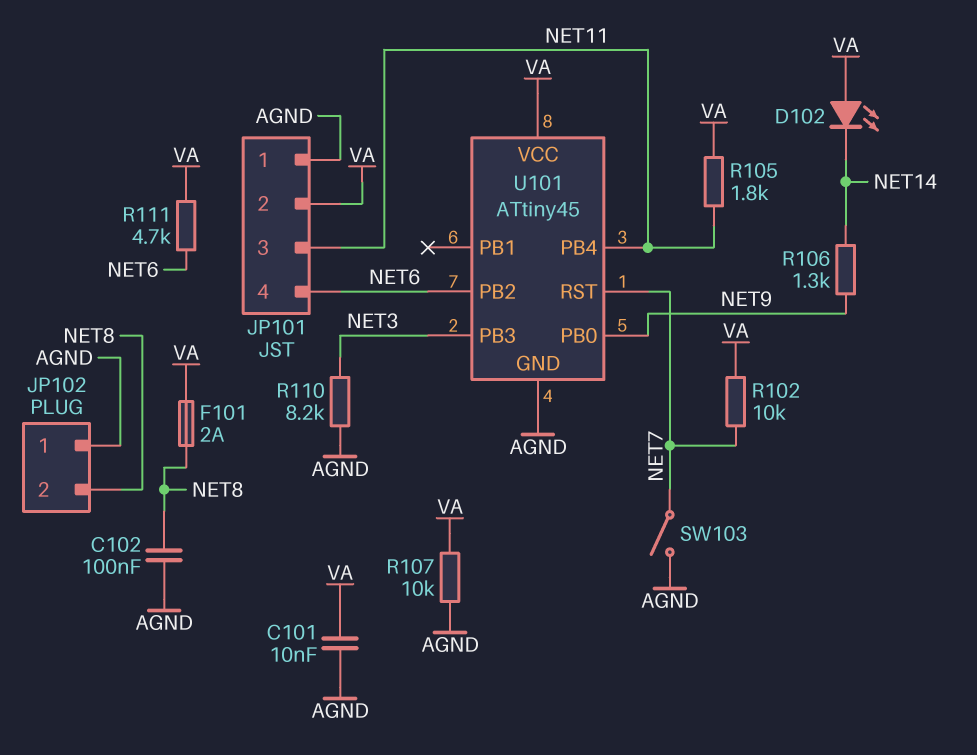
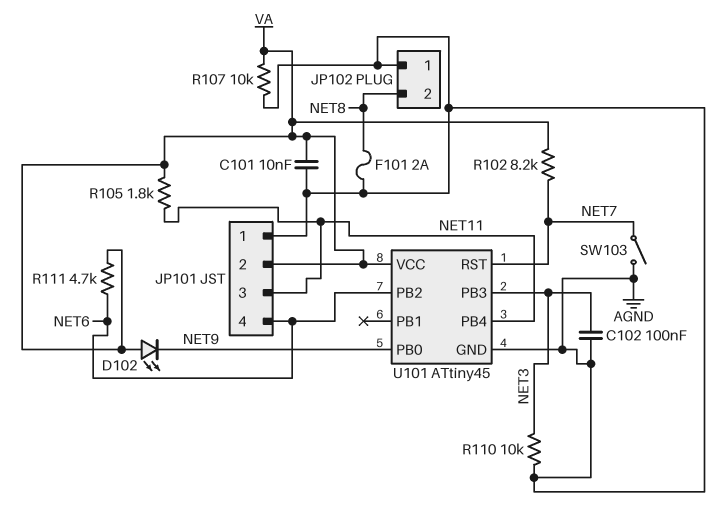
C102: 100nF (AGND, NET8) -> 100nF (AGND, NET3)
D102: LED (A VA, K NET14) -> LED (A VA, K NET9)
F101: 2A (NET8, VA) -> 2A (AGND, NET8)
R102: 10k (NET7, VA) -> 8.2k (NET7, VA)
R106: 1.3k (NET9, NET14) -> none
R110: 8.2k (AGND, NET3) -> 10k (AGND, NET3)

